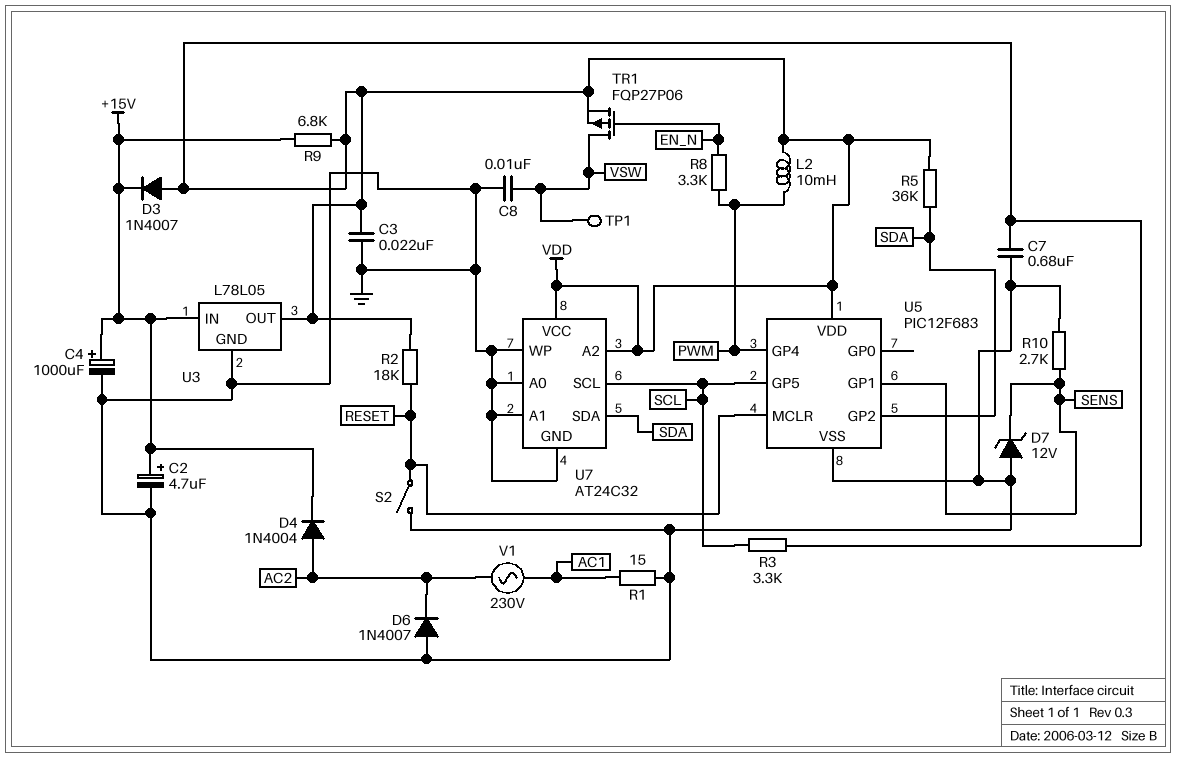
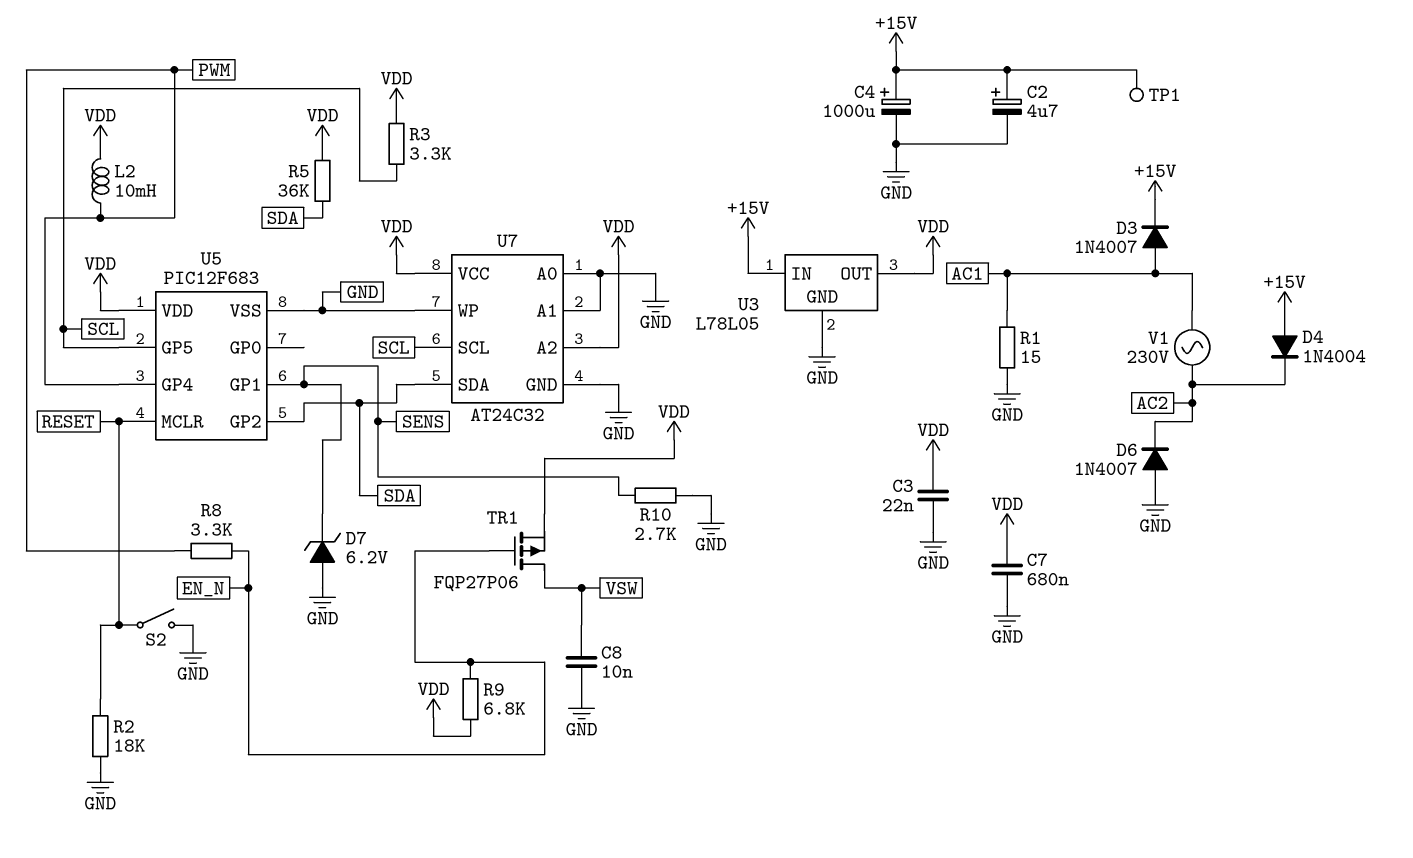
D3: diode 1N4007 (A VDD, K +15V) -> diode 1N4007 (A AC1, K +15V)
D4: diode 1N4004 (A AC2, K +15V) -> diode 1N4004 (A +15V, K AC2)
D7: zener 12V (A GND, K SENS) -> zener 6.2V (A GND, K SENS)
R2: 18k (RESET, VDD) -> 18k (GND, RESET)
R9: 6.8k (+15V, VDD) -> 6.8k (EN_N, VDD)
TP1: test point (VSW) -> test point (+15V)

